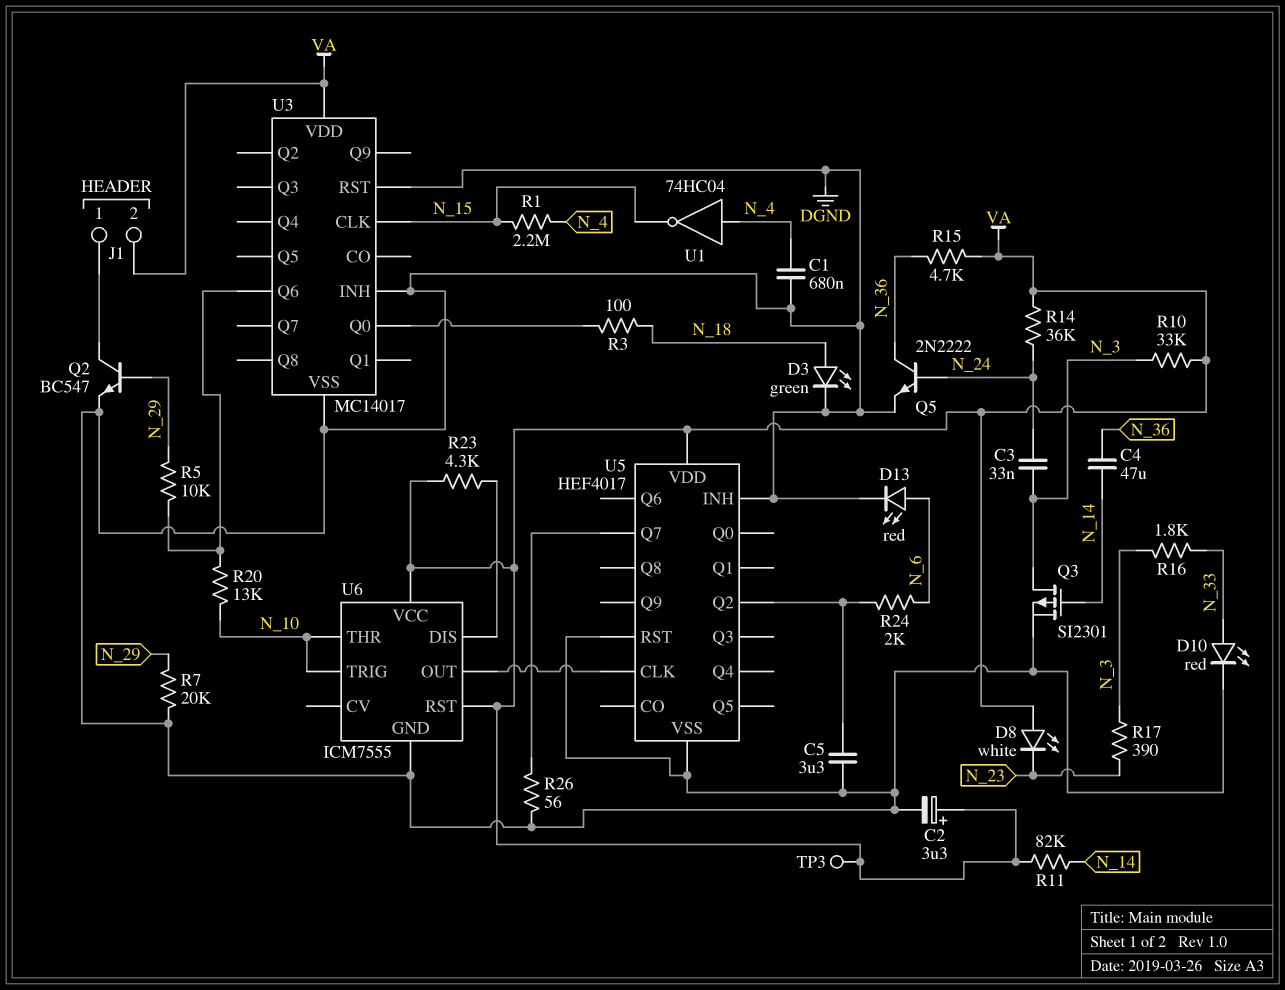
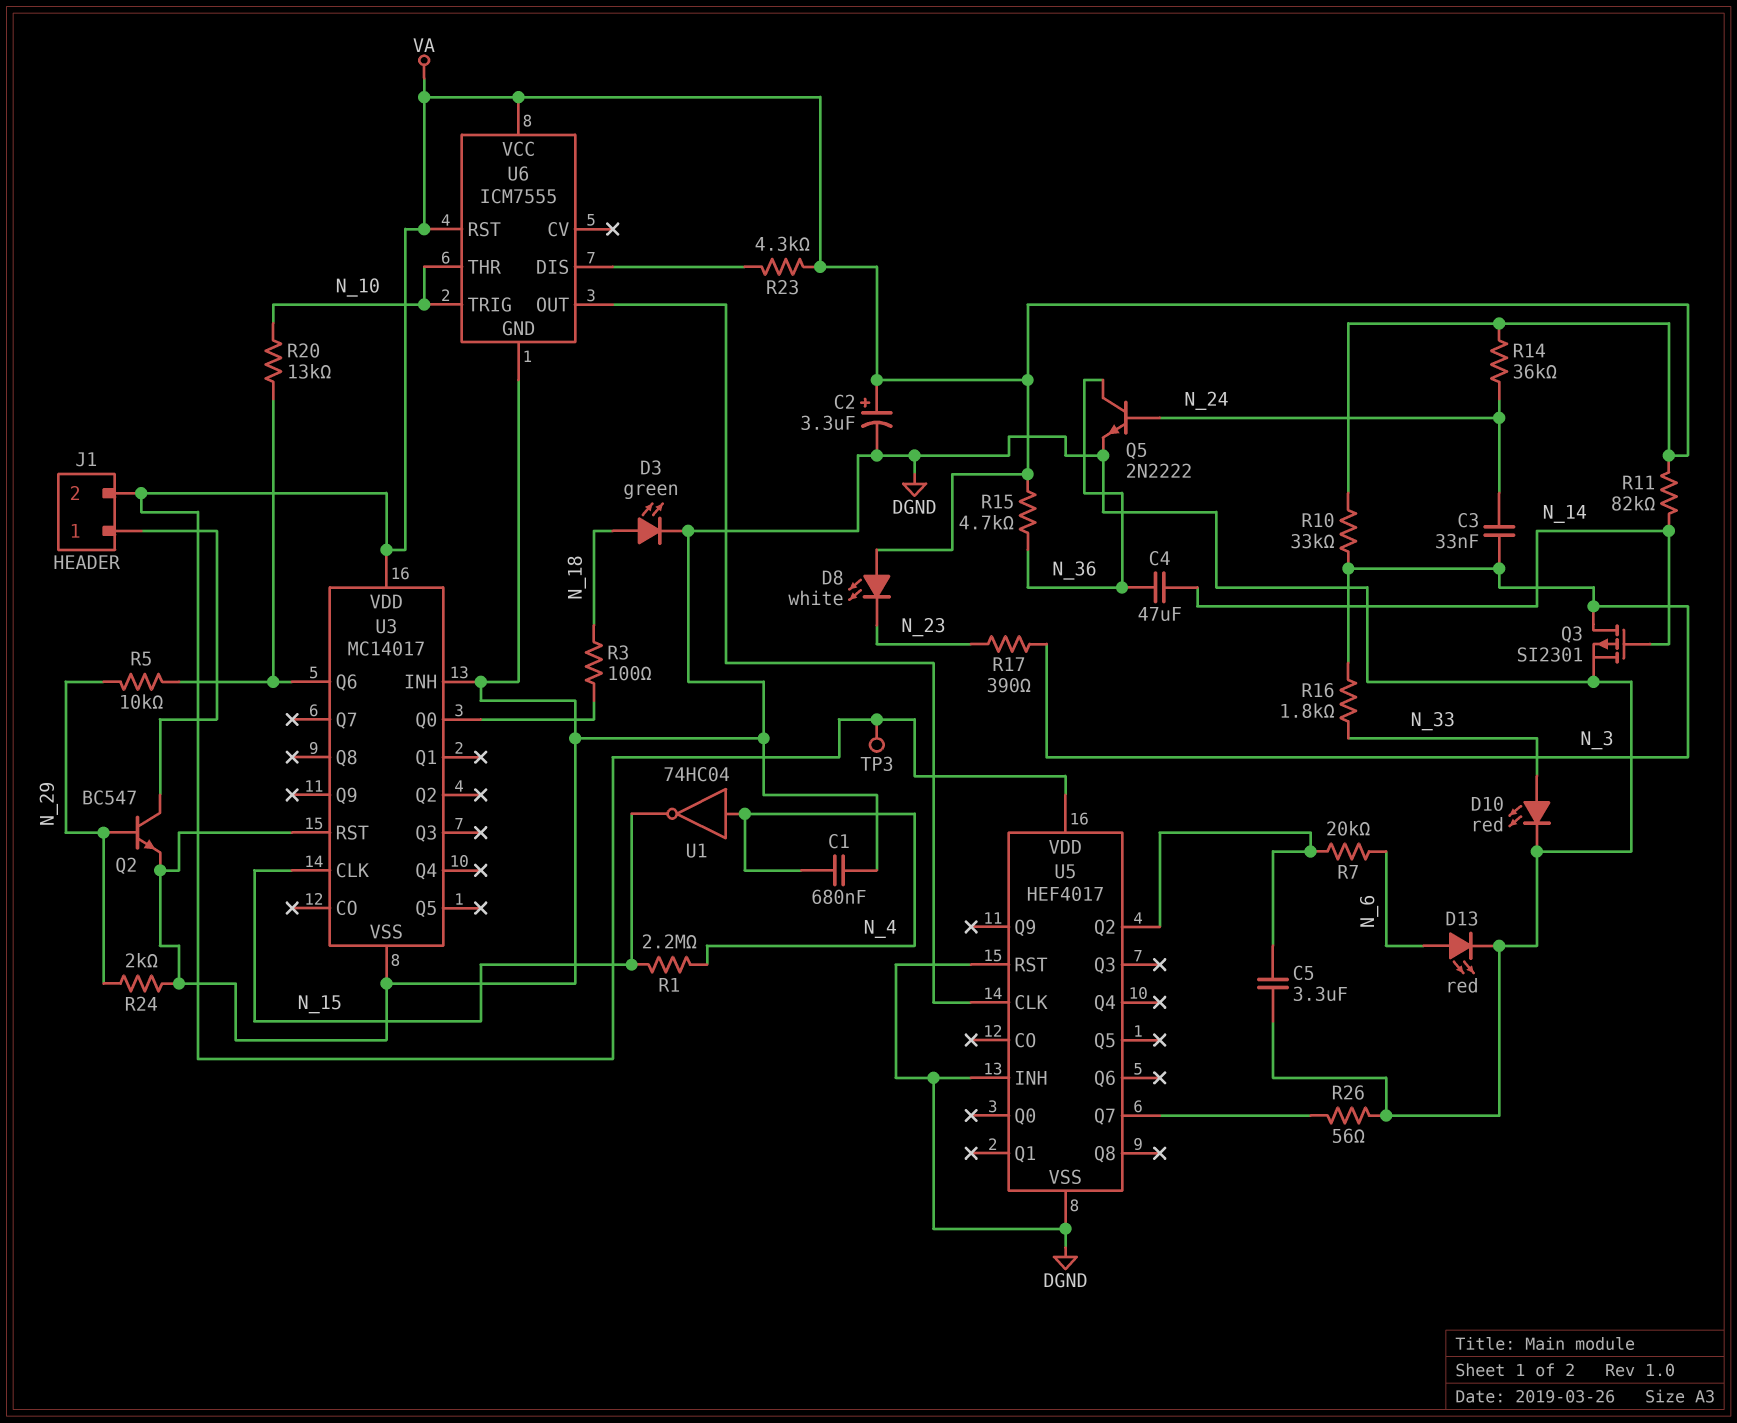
R7: 20k (DGND, N_29) -> 20k (N_6, U5/Q2)
R24: 2k (N_6, U5/Q2) -> 2k (DGND, N_29)

